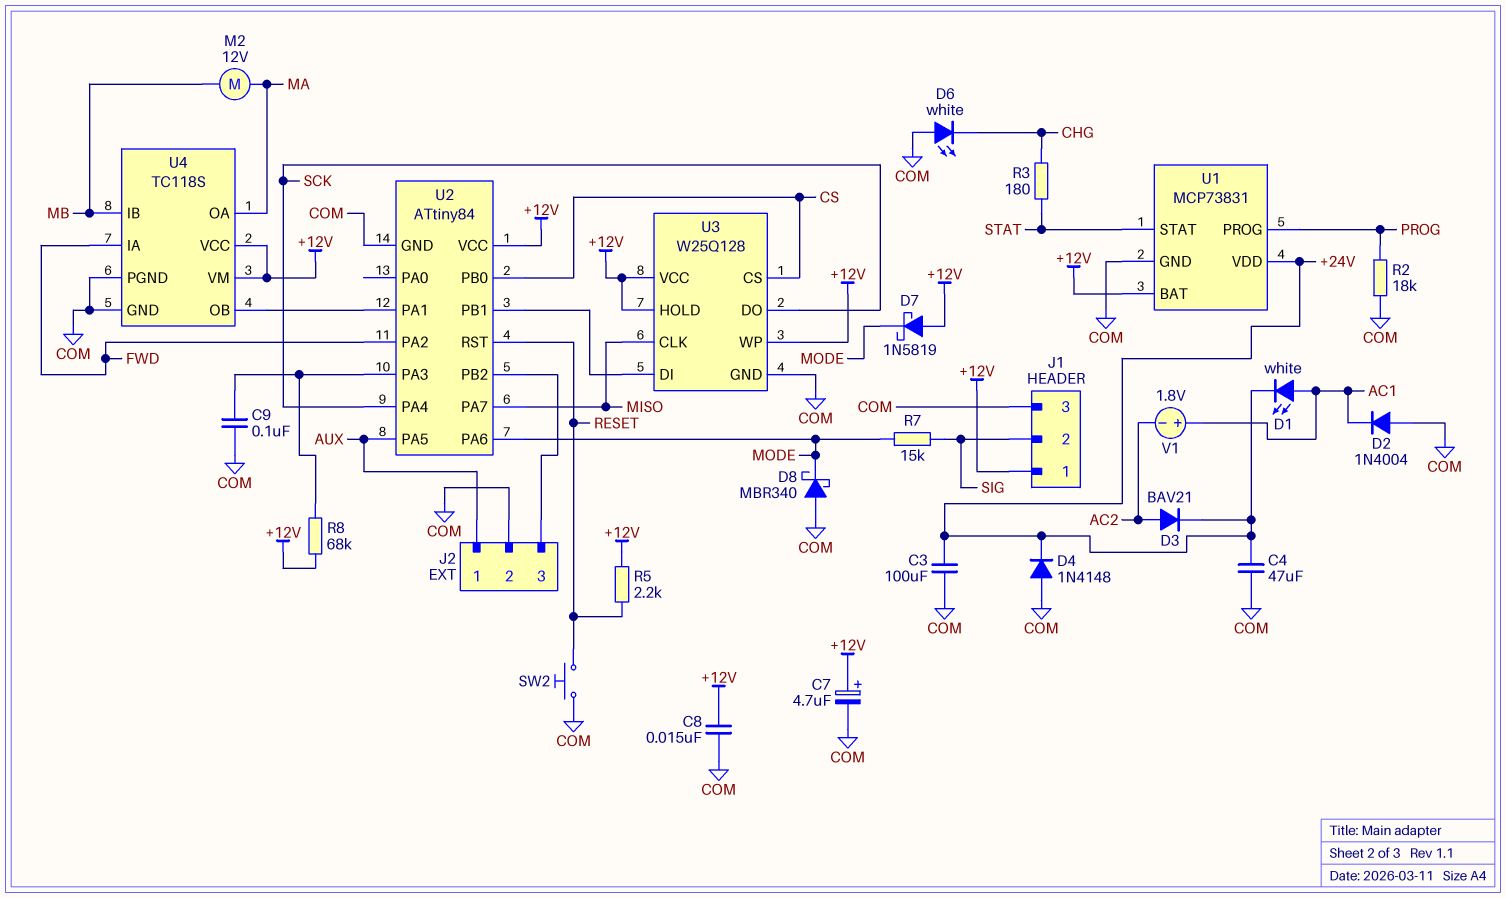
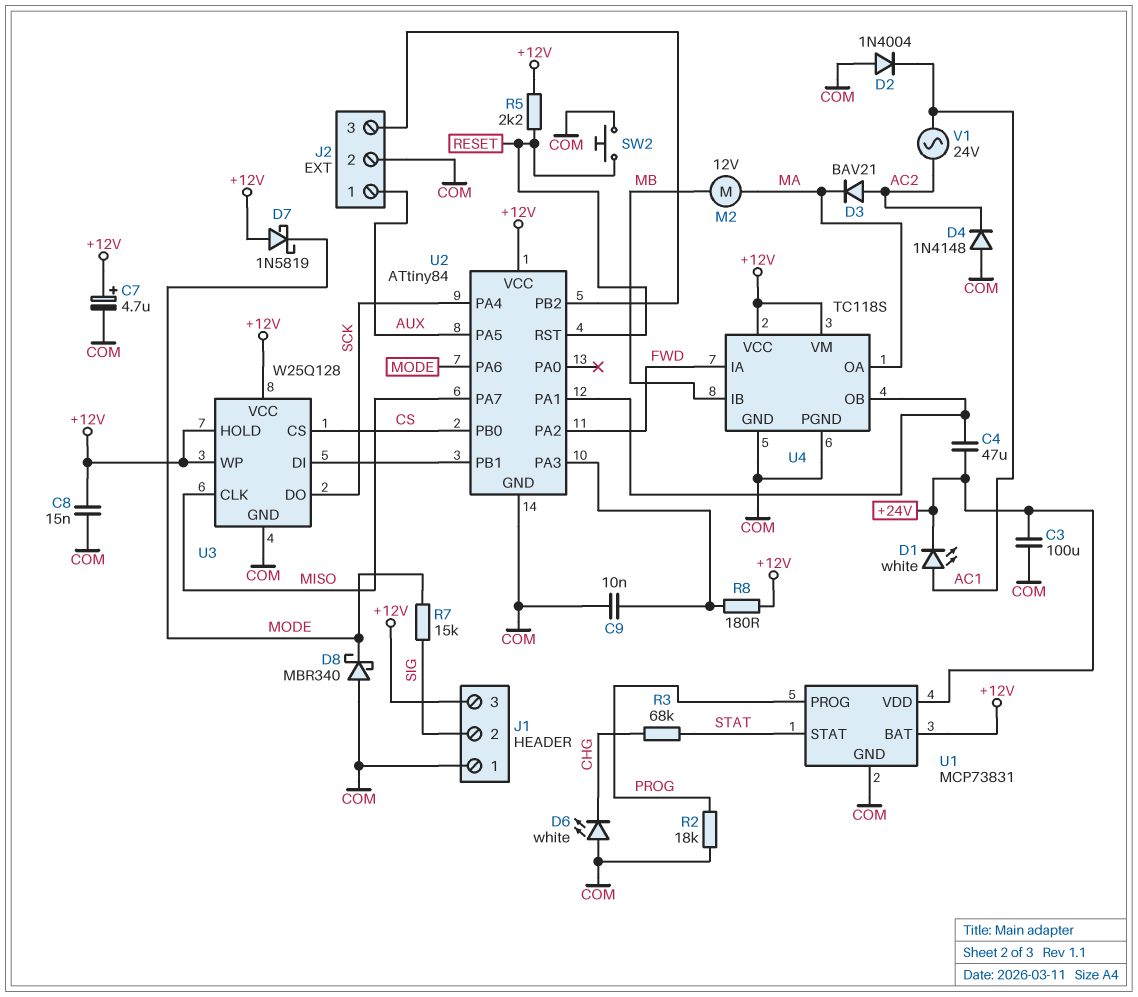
C4: 47uF (+24V, COM) -> 47uF (+24V, U2/PA1)
C9: 100nF (COM, U2/PA3) -> 10nF (COM, U2/PA3)
D3: diode BAV21 (A AC2, K +24V) -> diode BAV21 (A AC2, K MA)
D4: diode 1N4148 (A COM, K +24V) -> diode 1N4148 (A COM, K AC2)
J1 pin 1: +12V -> COM
J1 pin 3: COM -> +12V
R3: 180 (CHG, STAT) -> 68k (CHG, STAT)
R8: 68k (+12V, U2/PA3) -> 180 (+12V, U2/PA3)
V1: 1.8V (plus AC1, minus AC2) -> AC 24V (AC1, AC2)

